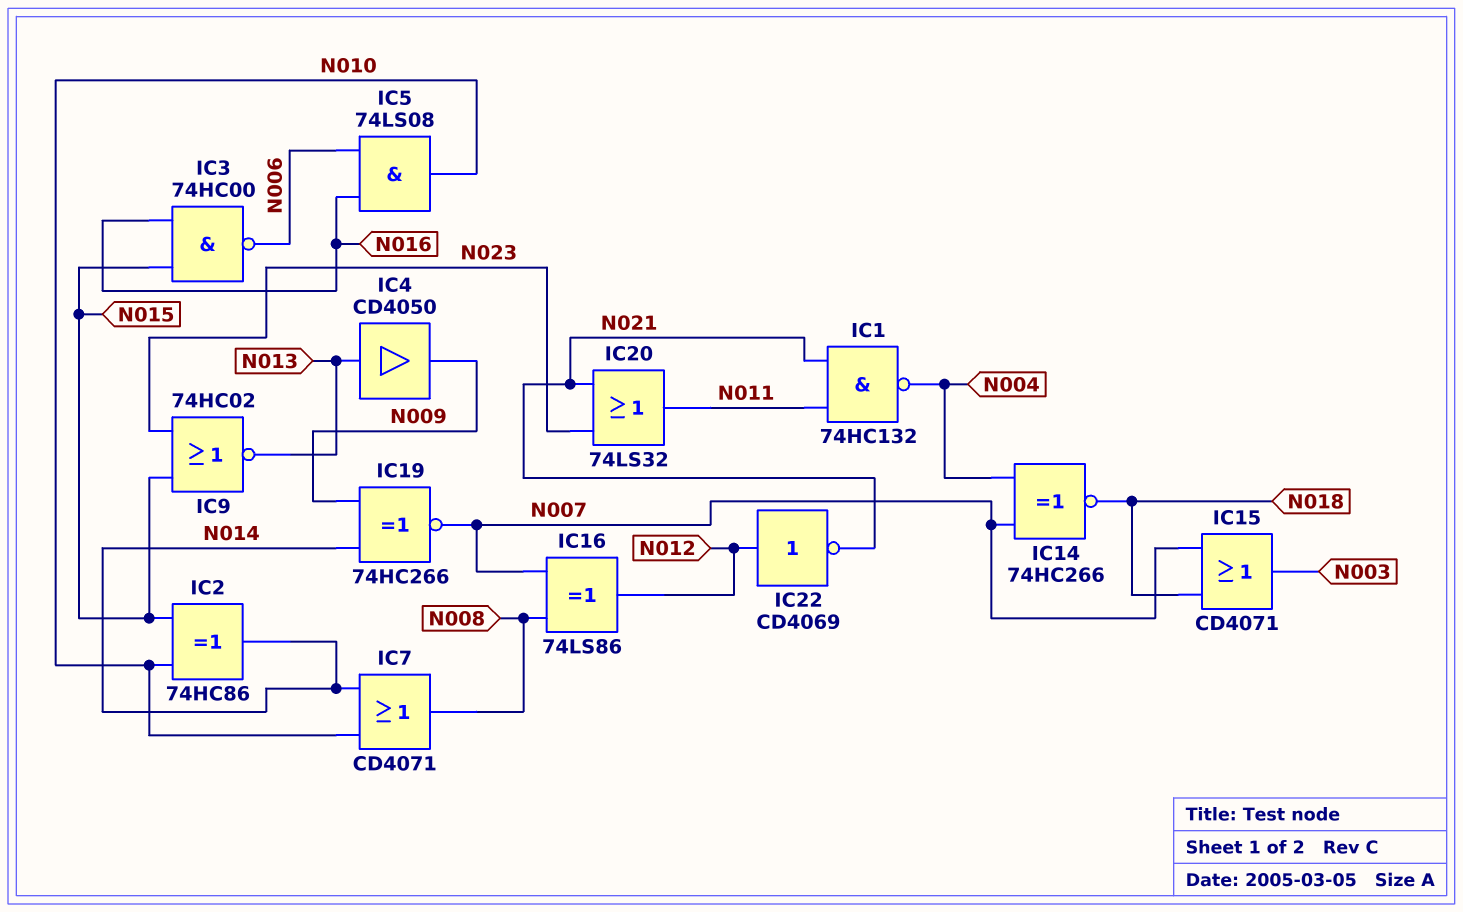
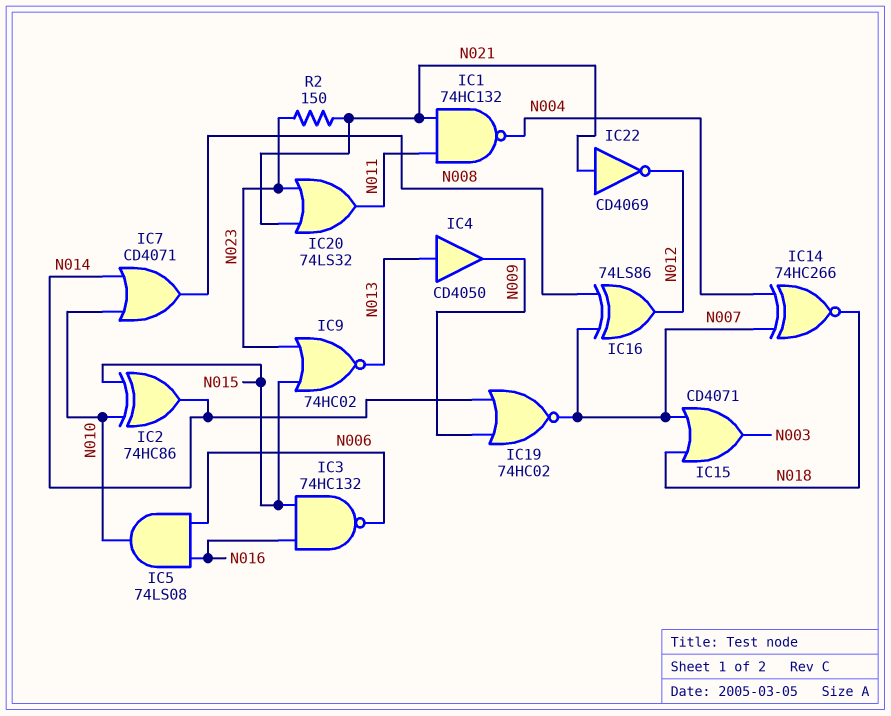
IC3: NAND 74HC00 (in N015, in N016, out N006) -> NAND 74HC132 (in N015, in N016, out N006)
IC19: XNOR 74HC266 (in N009, in N014, out N007) -> NOR 74HC02 (in N009, in N014, out N007)
IC22: NOT CD4069 (in N012, out N021) -> NOT CD4069 (in N021, out N012)
R2: none -> 150 (N021, N023)

